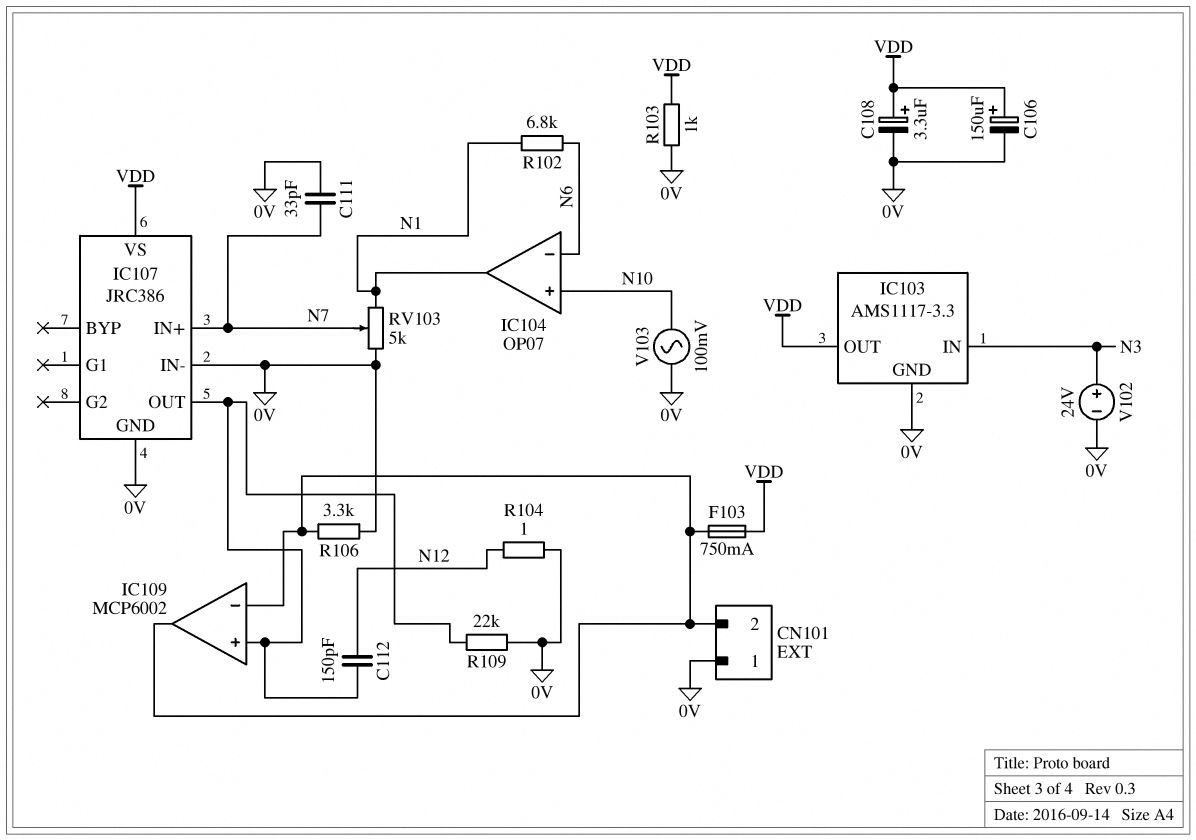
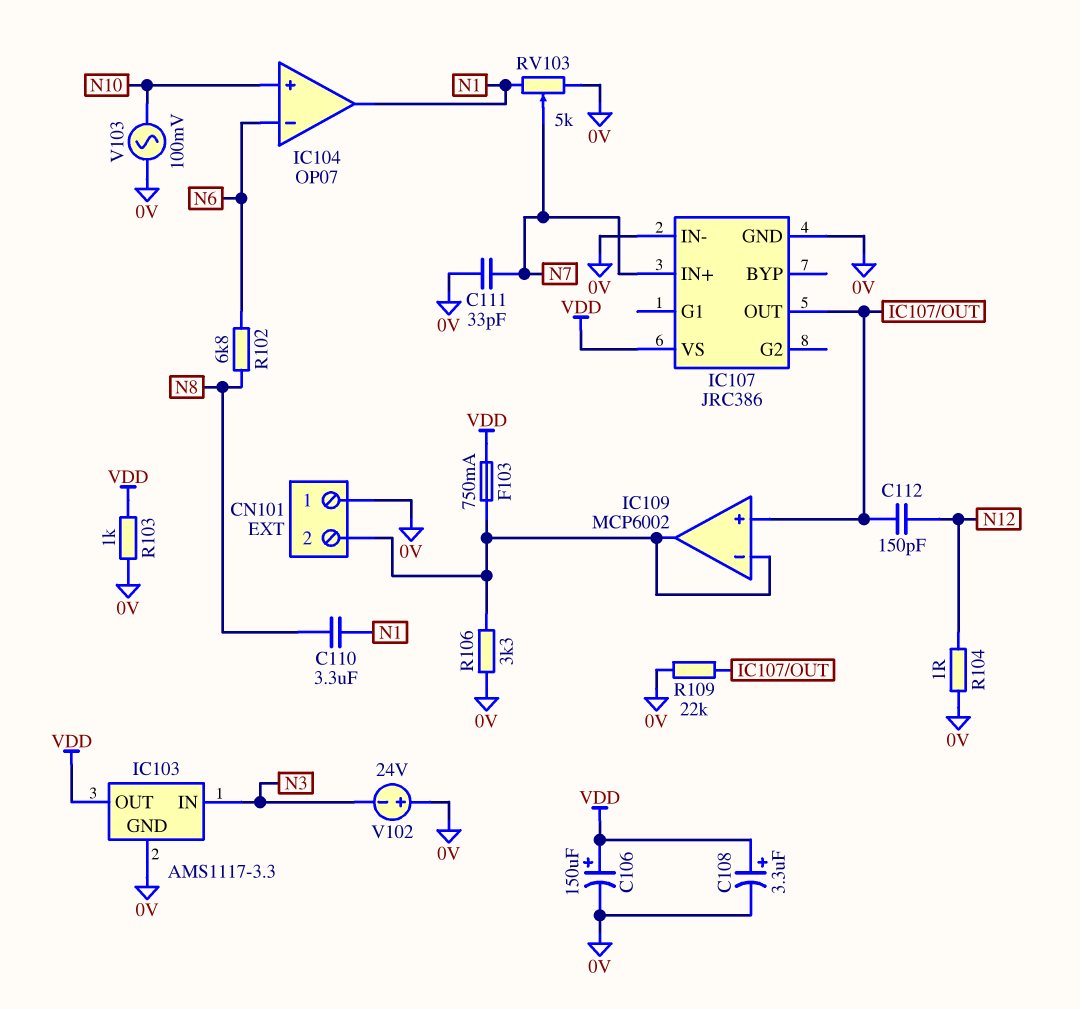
C110: none -> 3.3uF (N1, N8)
R102: 6.8k (N1, N6) -> 6.8k (N6, N8)
V102: 24V (plus N3, minus 0V) -> 24V (plus 0V, minus N3)

